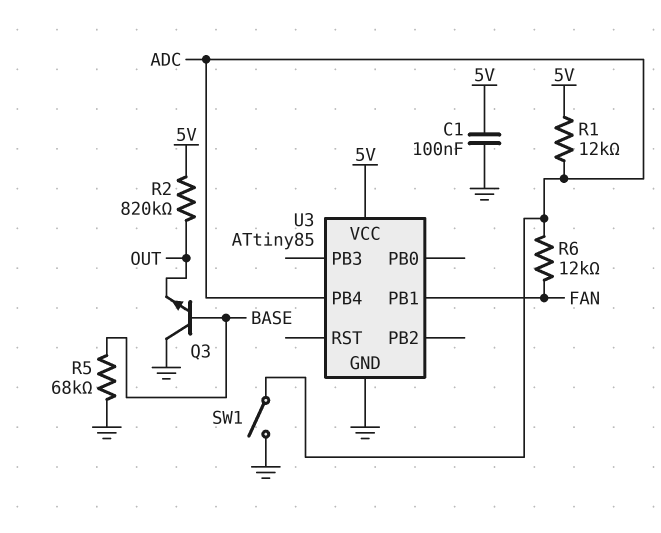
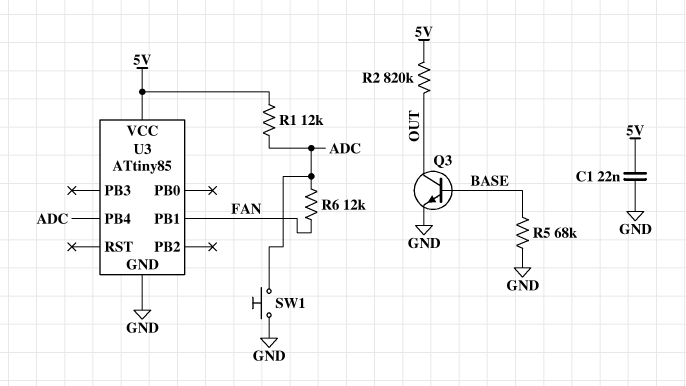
C1: 100nF (5V, GND) -> 22nF (5V, GND)
Q3: NPN (B BASE, C GND, E OUT) -> NPN (B BASE, C OUT, E GND)
SW1: switch (ADC, GND) -> button (ADC, GND)

